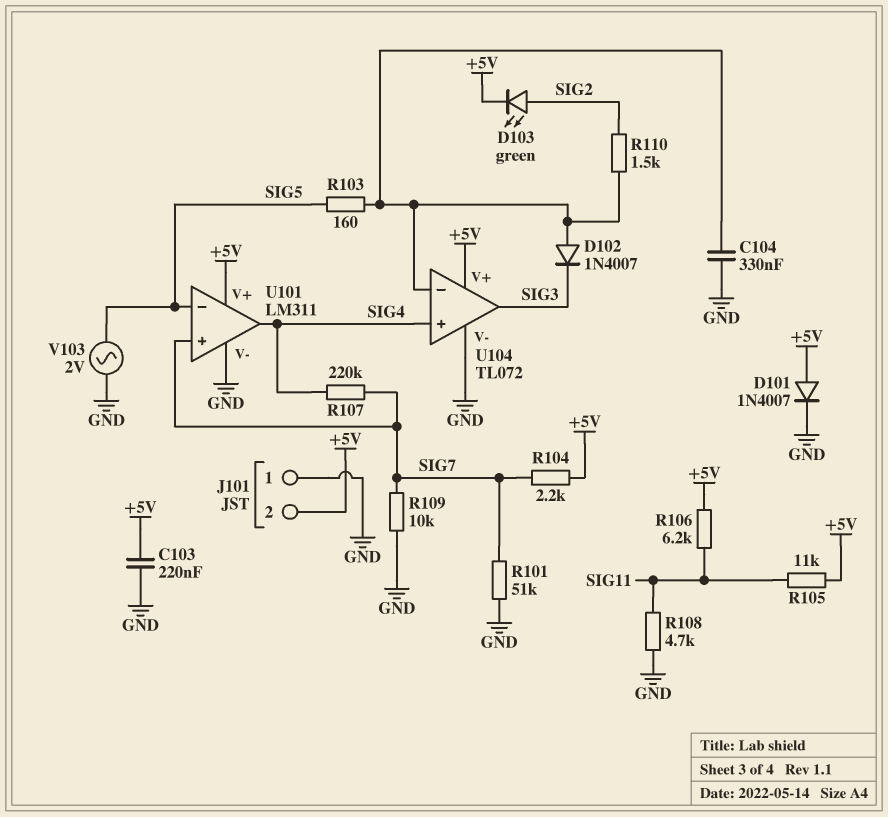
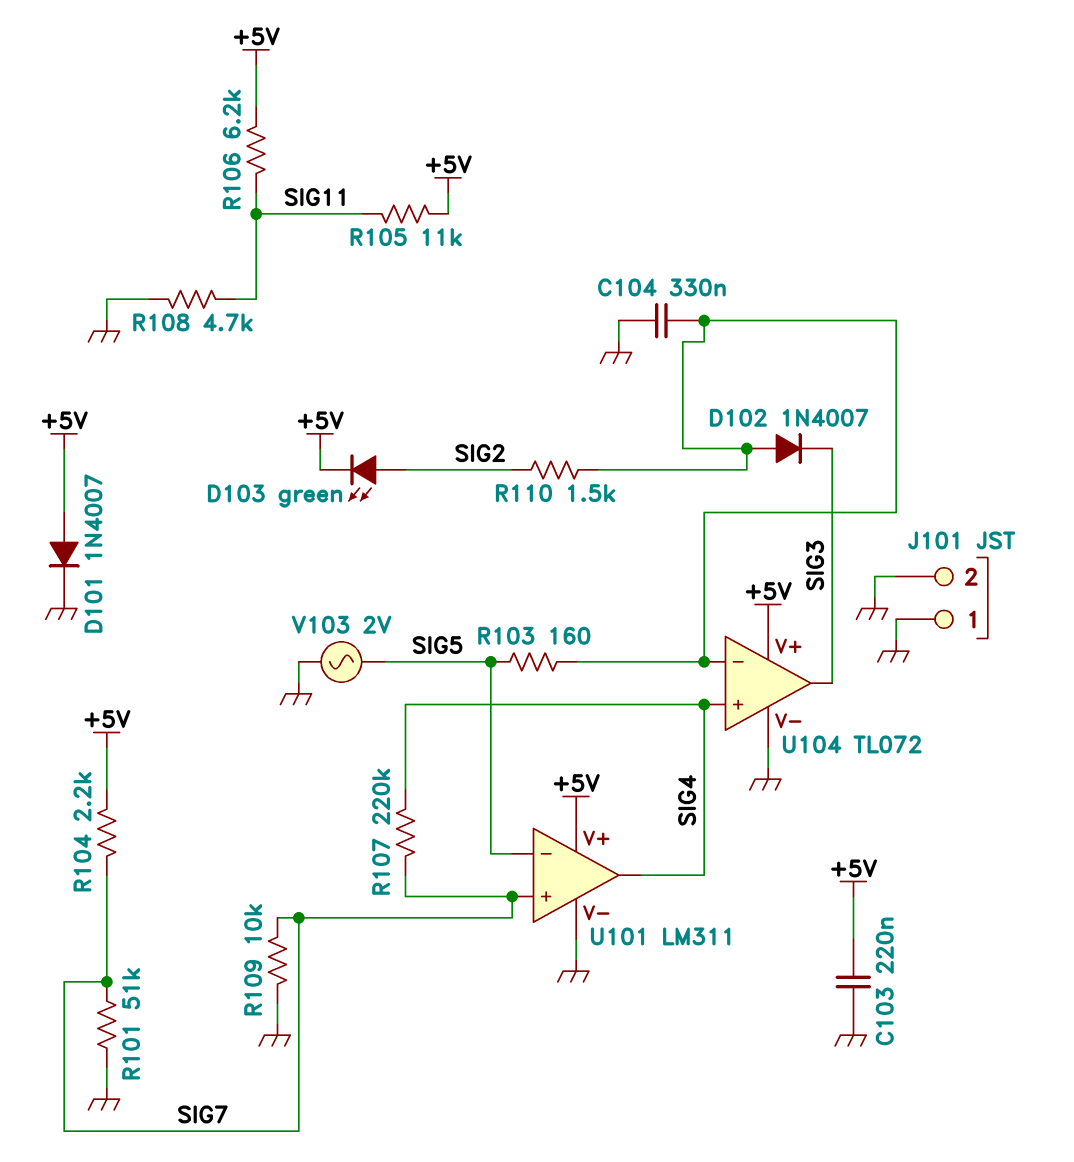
J101 pin 2: +5V -> GND

